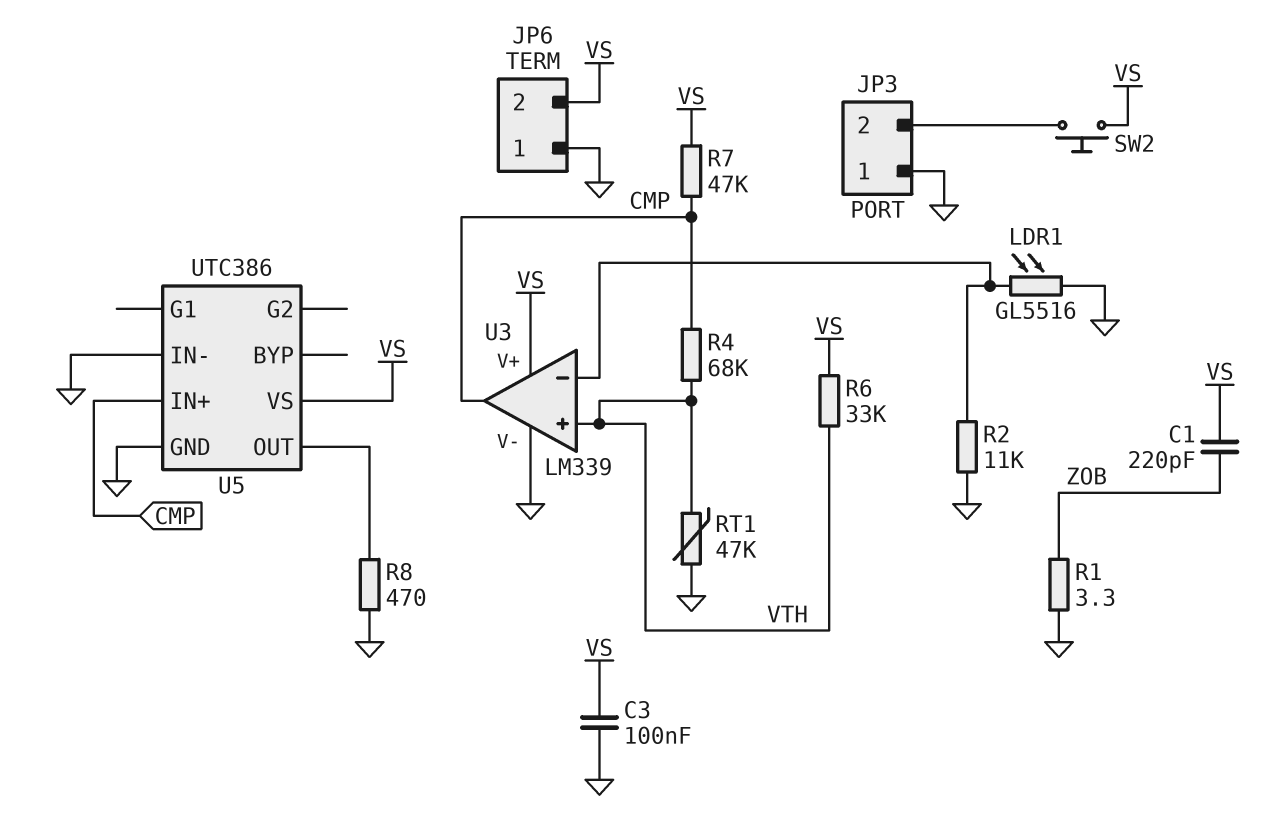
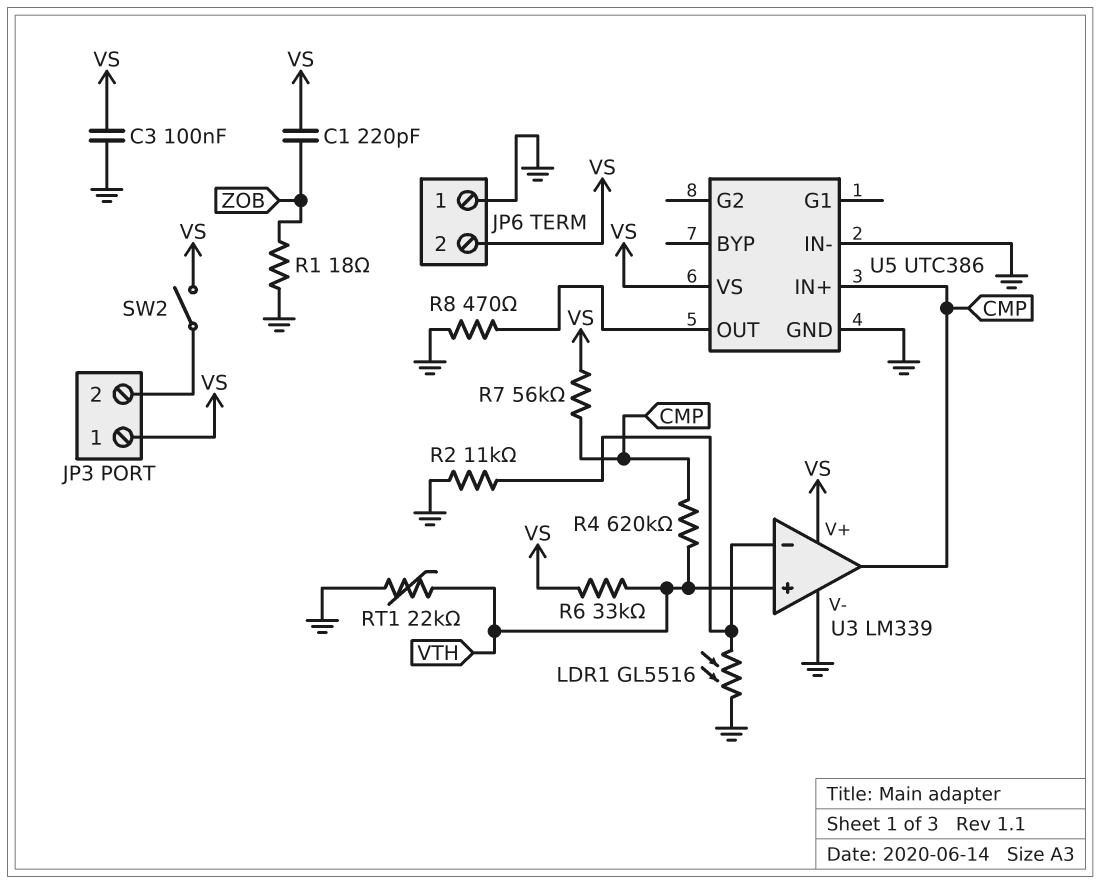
JP3 pin 1: GND -> VS
R1: 3.3 (GND, ZOB) -> 18 (GND, ZOB)
R4: 68k (CMP, VTH) -> 620k (CMP, VTH)
R7: 47k (CMP, VS) -> 56k (CMP, VS)
RT1: 47k (GND, VTH) -> 22k (GND, VTH)
SW2: button (JP3/2, VS) -> switch (JP3/2, VS)

